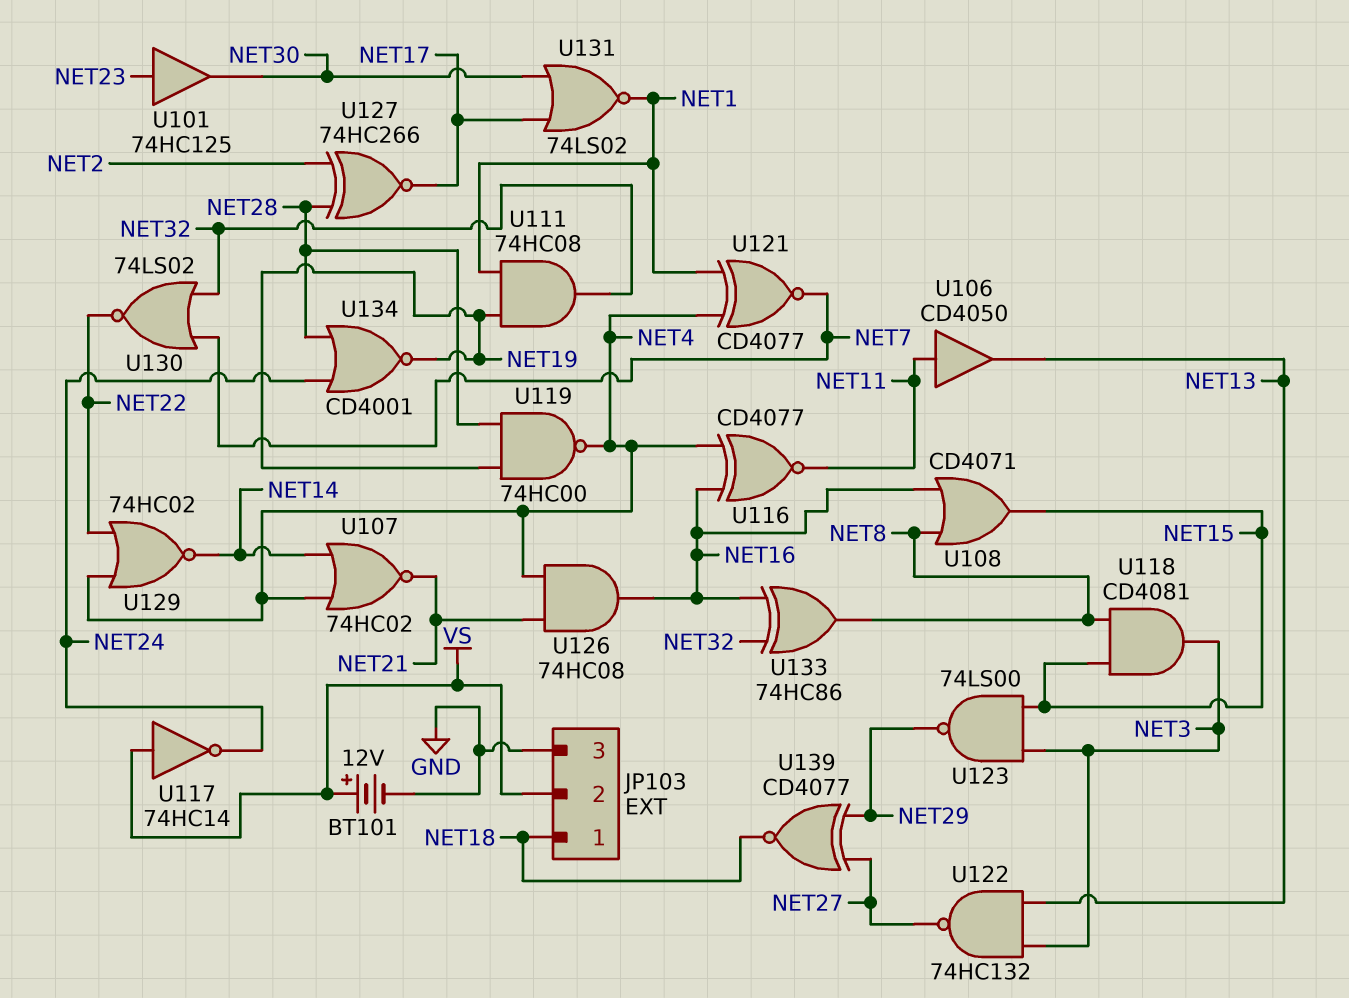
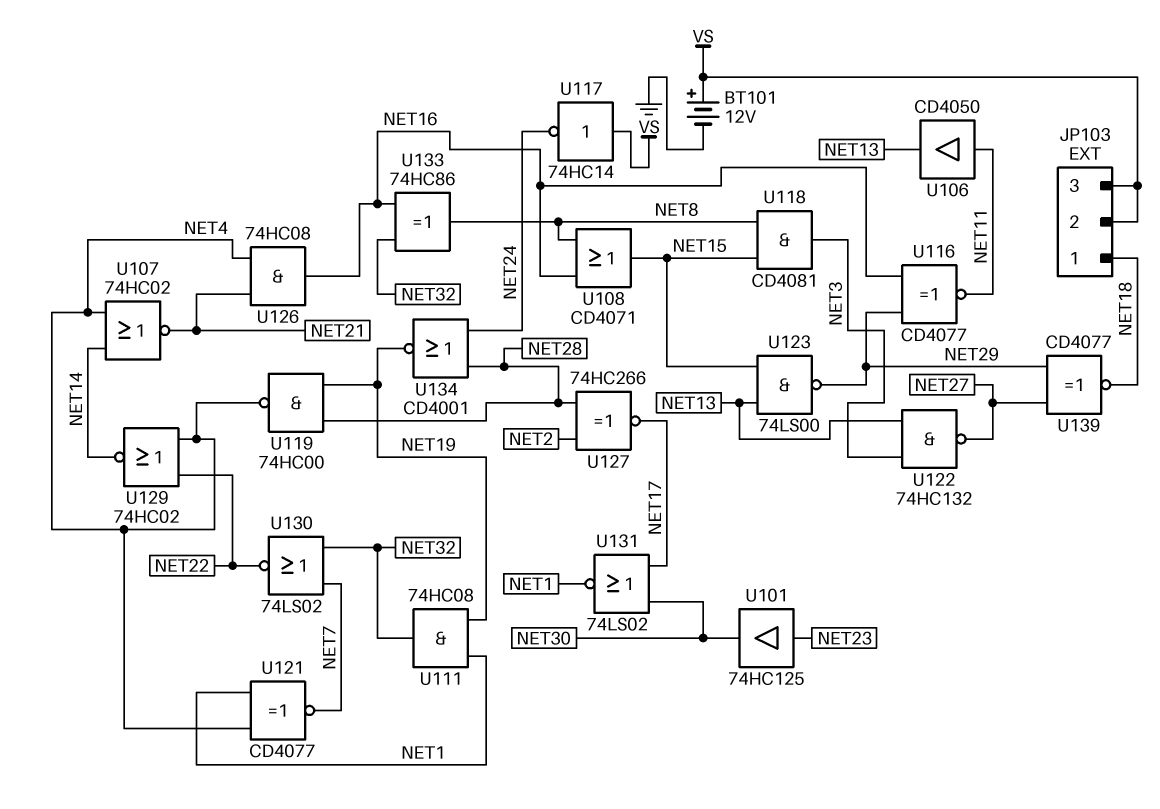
JP103 pin 3: GND -> VS
U116: XNOR CD4077 (in NET4, in NET16, out NET11) -> XNOR CD4077 (in NET16, in NET29, out NET11)
U123: NAND 74LS00 (in NET3, in NET15, out NET29) -> NAND 74LS00 (in NET13, in NET15, out NET29)

